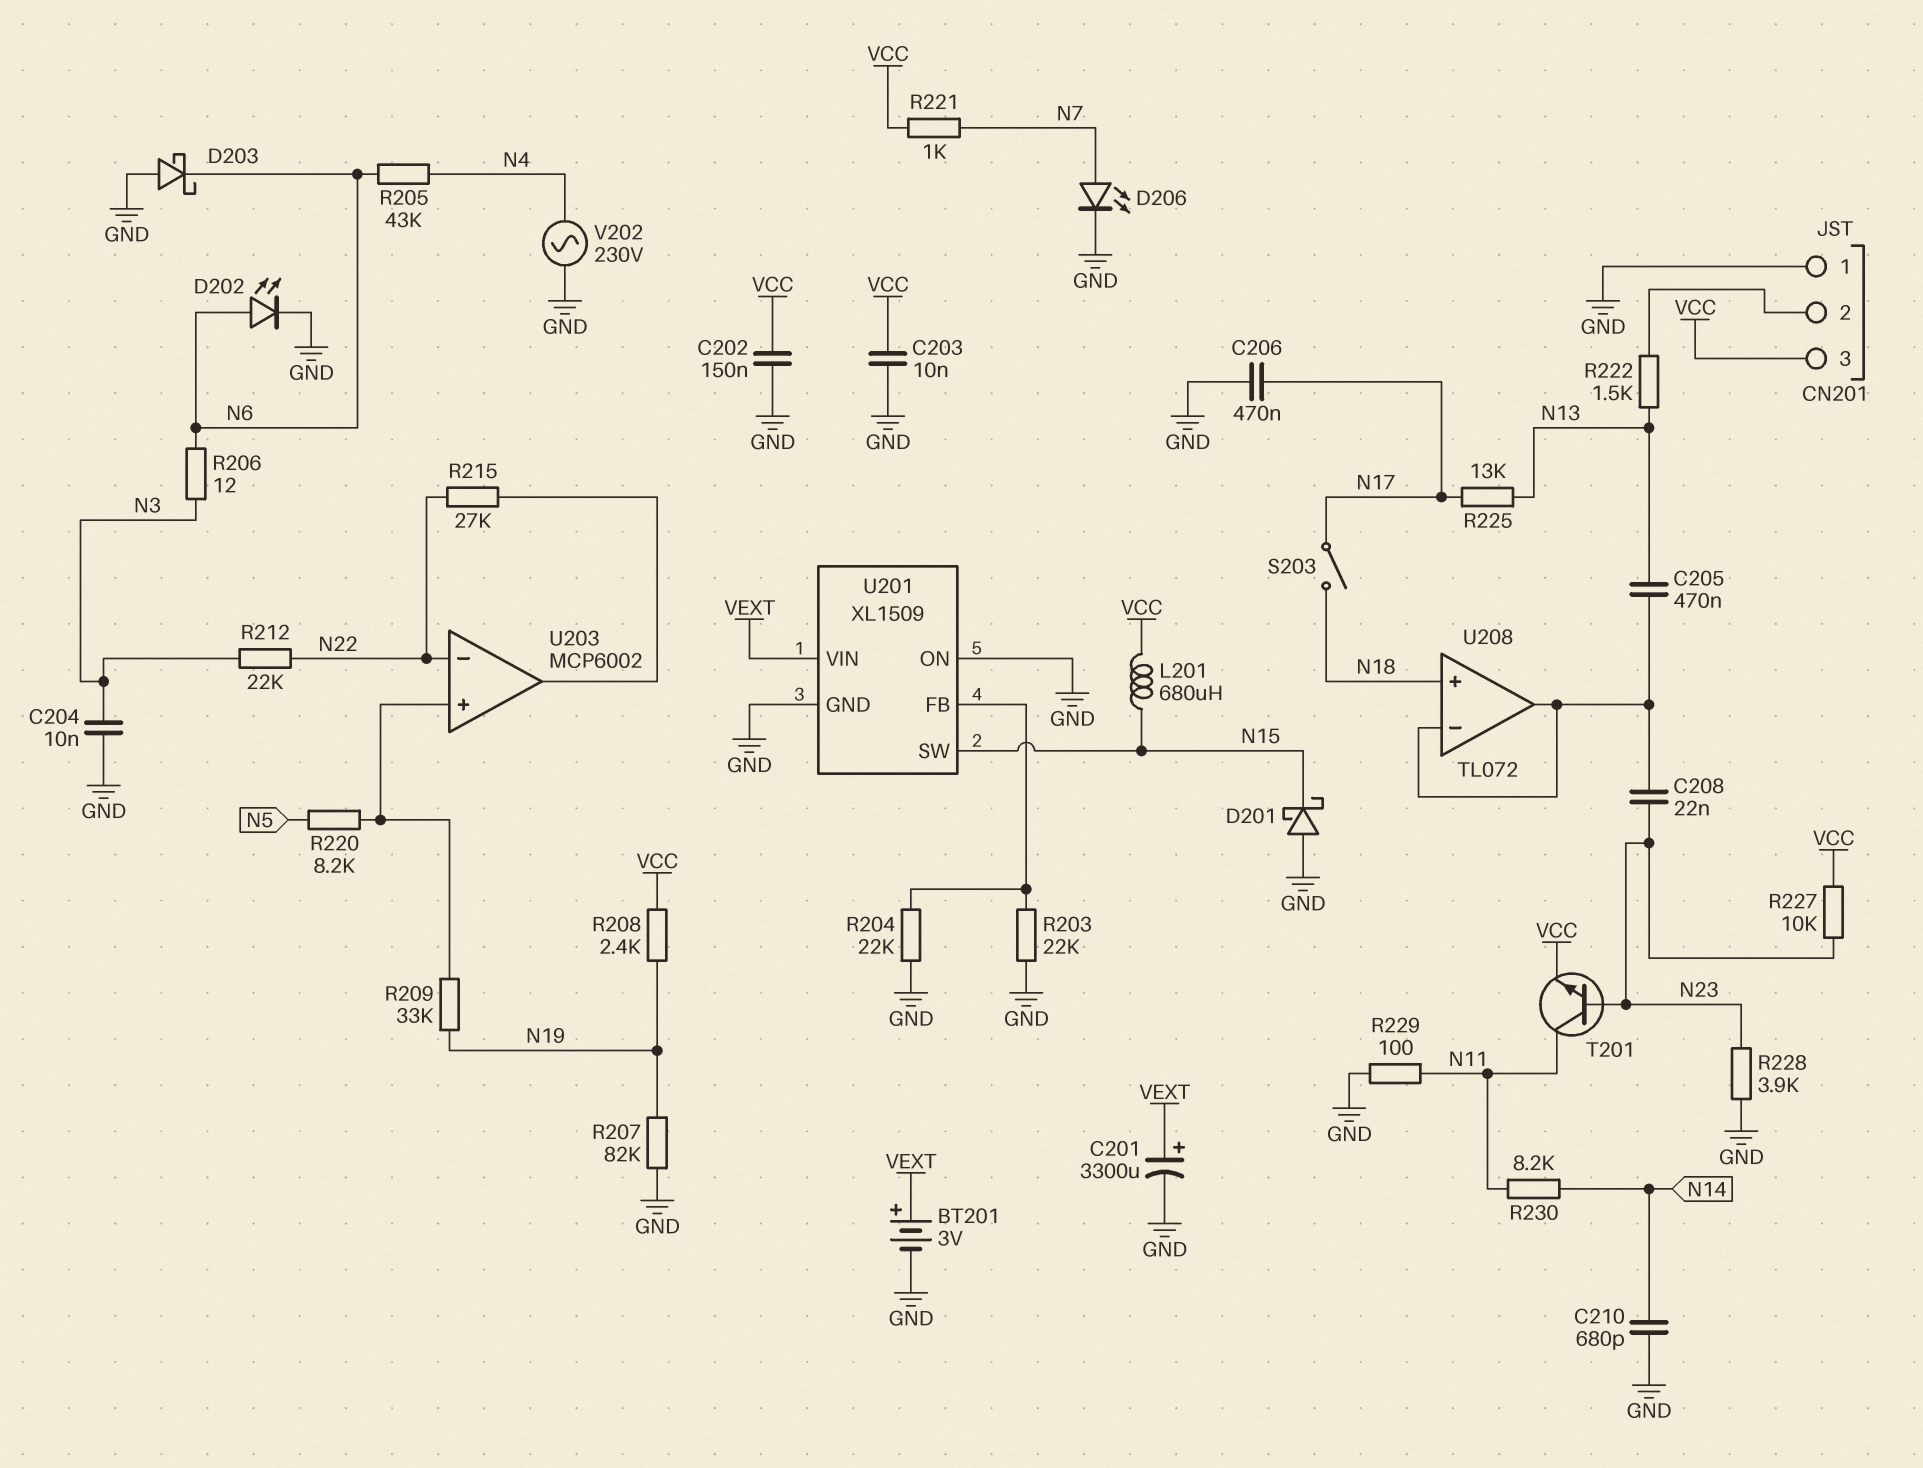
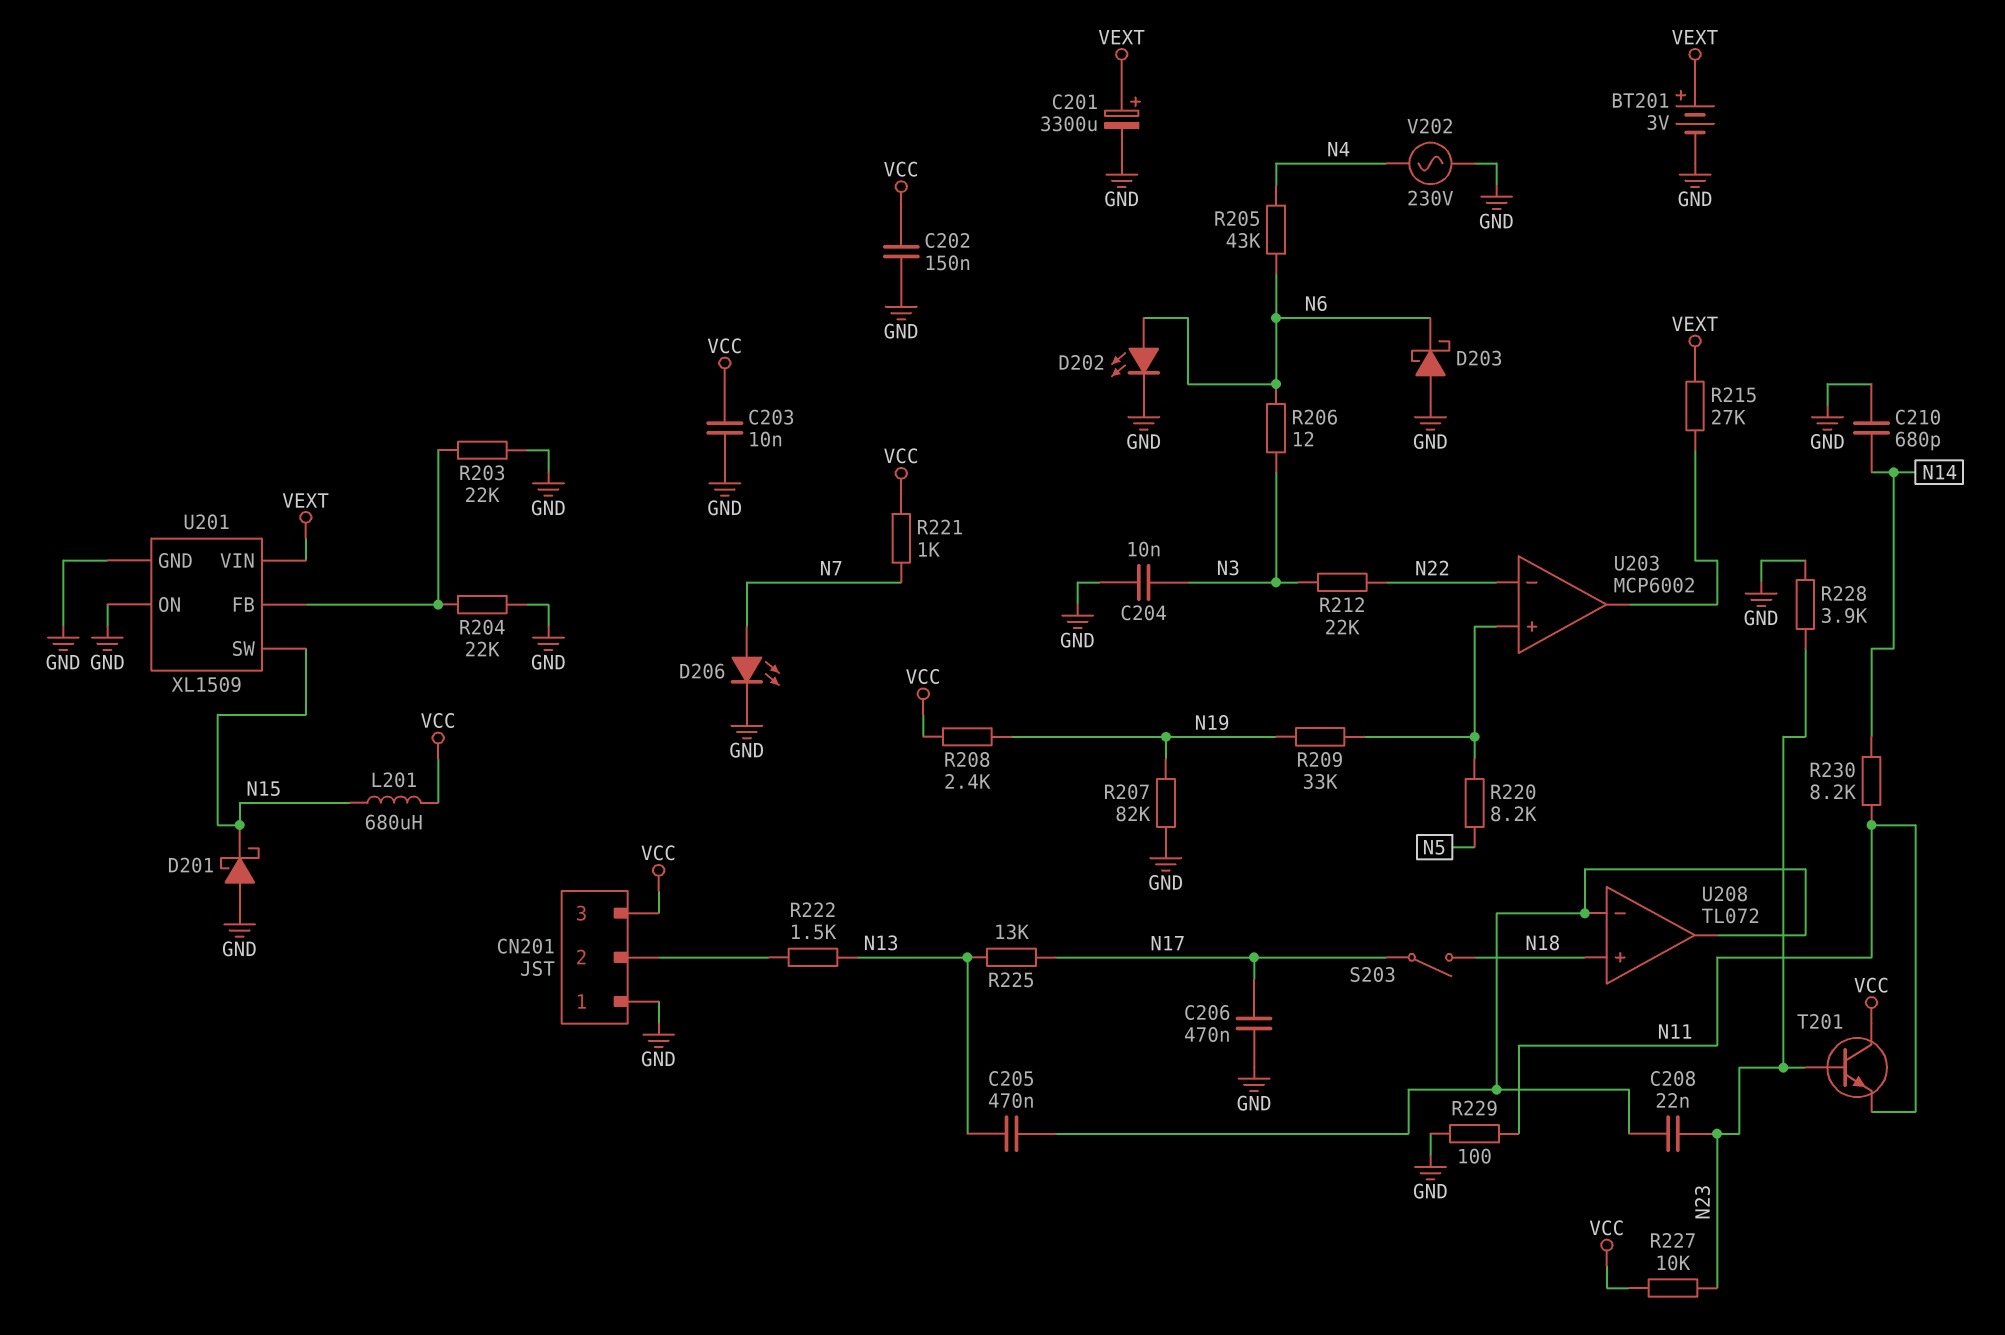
R215: 27k (N22, U203/out) -> 27k (U203/out, VEXT)
T201: NPN (B N23, C N11, E VCC) -> NPN (B N23, C VCC, E N11)

